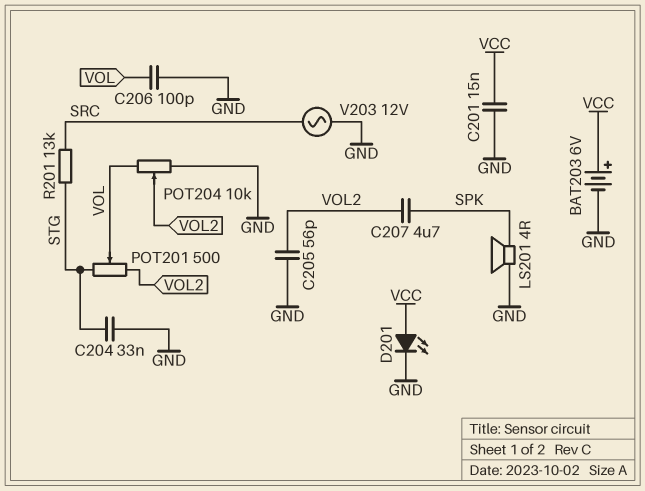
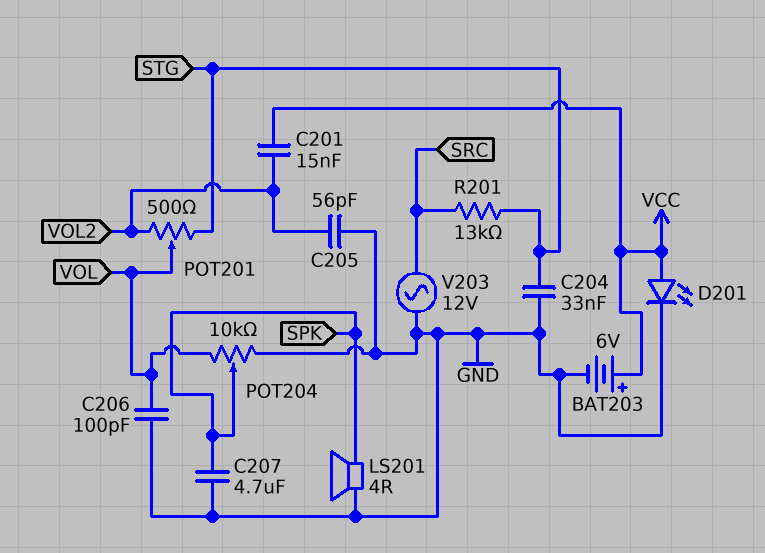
C201: 15nF (GND, VCC) -> 15nF (VCC, VOL2)
C207: 4.7uF (SPK, VOL2) -> 4.7uF (GND, SPK)
POT204: 10k (GND, VOL, wiper VOL2) -> 10k (GND, VOL, wiper SPK)

